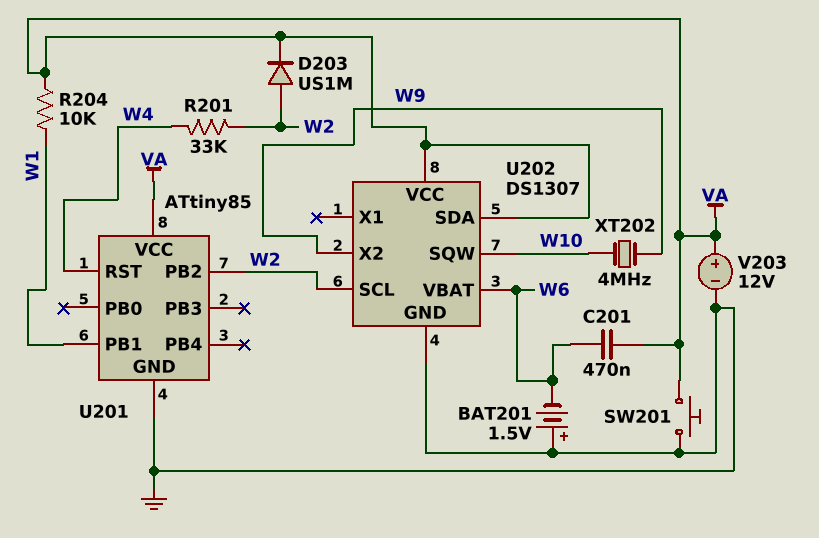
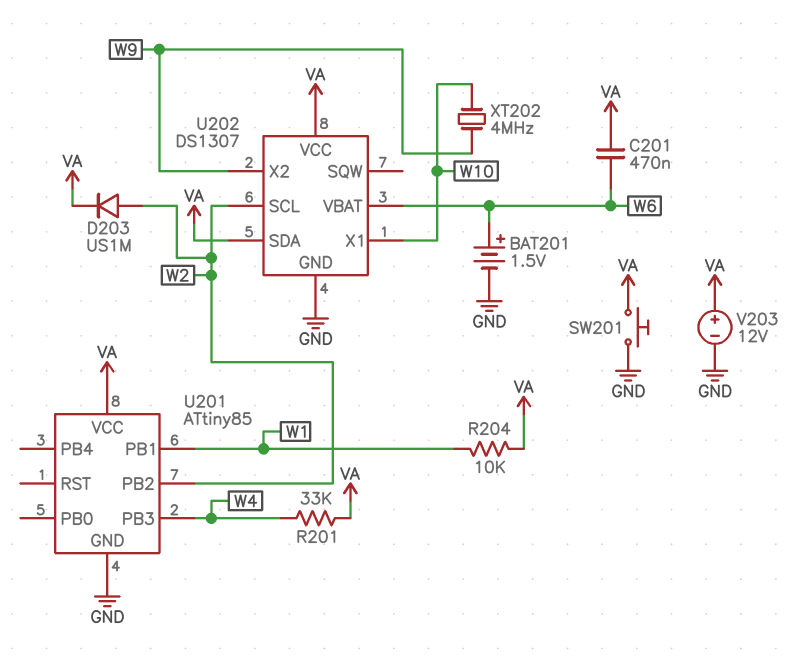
BAT201: 1.5V (plus GND, minus W6) -> 1.5V (plus W6, minus GND)
R201: 33k (W2, W4) -> 33k (VA, W4)
U201 pin PB3: none -> W4
U201 pin RST: W4 -> none
U202 pin SQW: W10 -> none
U202 pin X1: none -> W10

